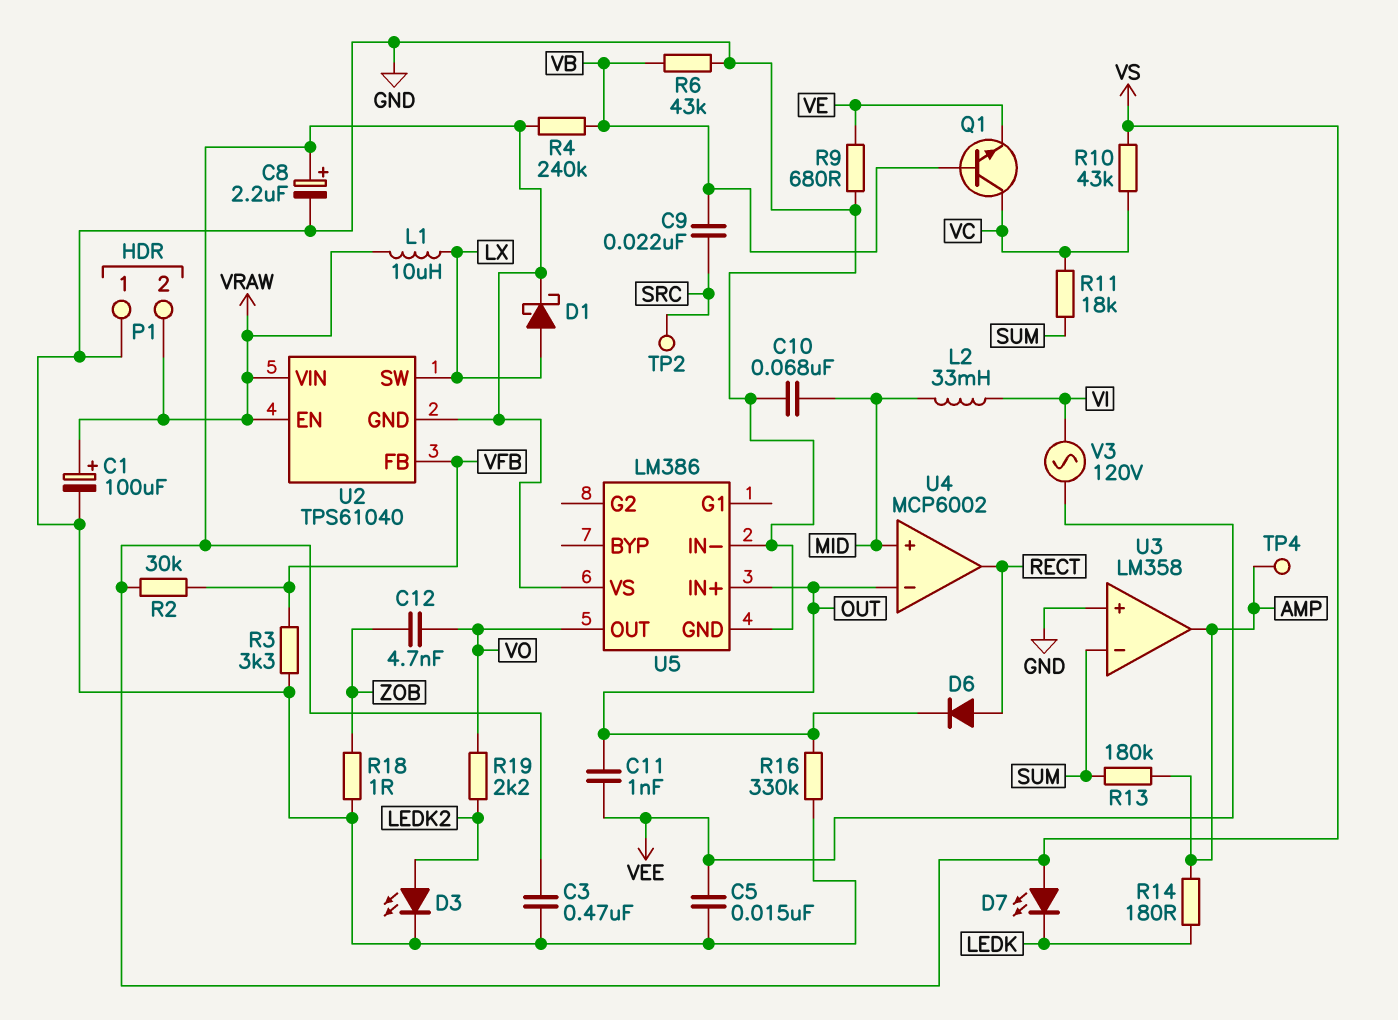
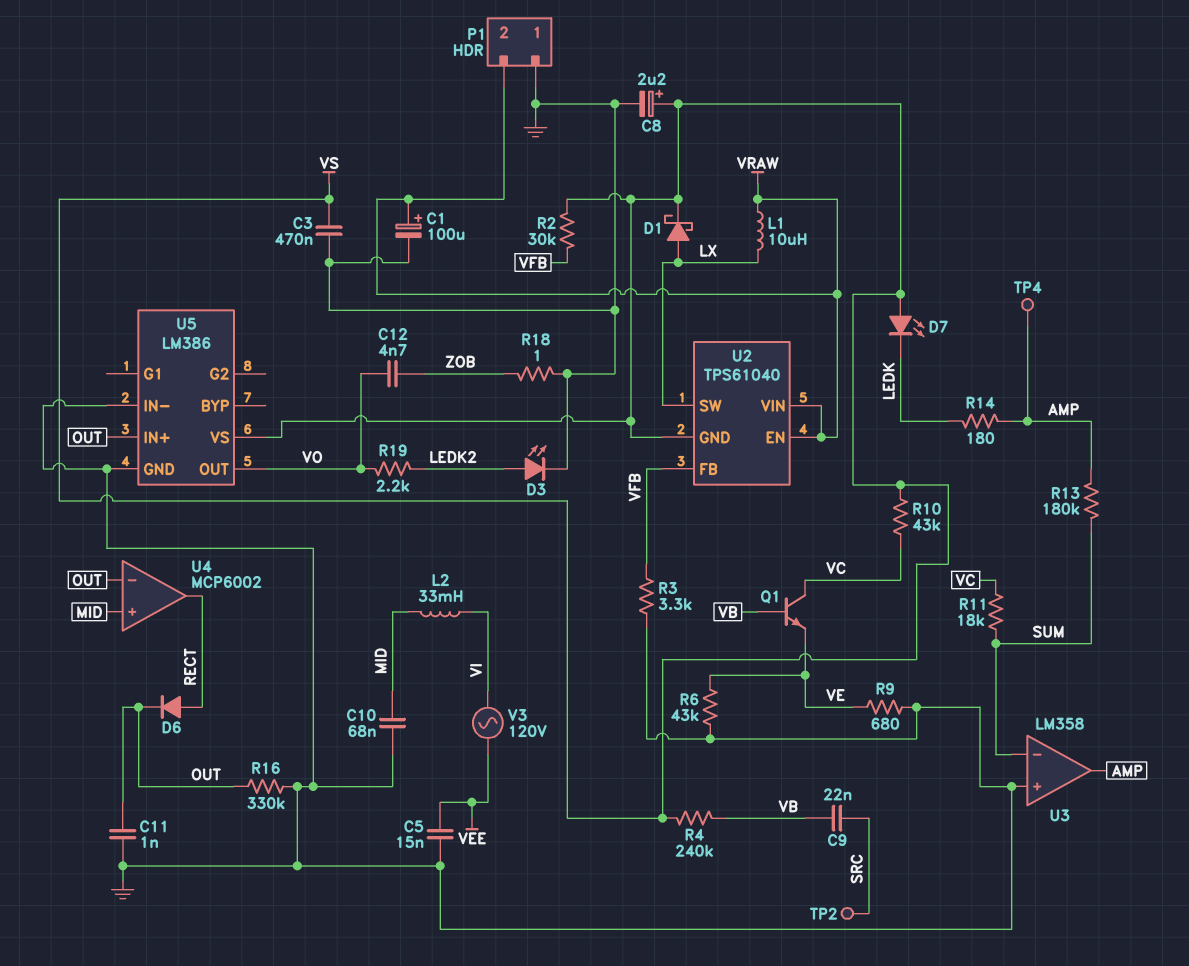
C11: 1nF (OUT, VEE) -> 1nF (GND, OUT)
R6: 43k (GND, VB) -> 43k (GND, VE)

